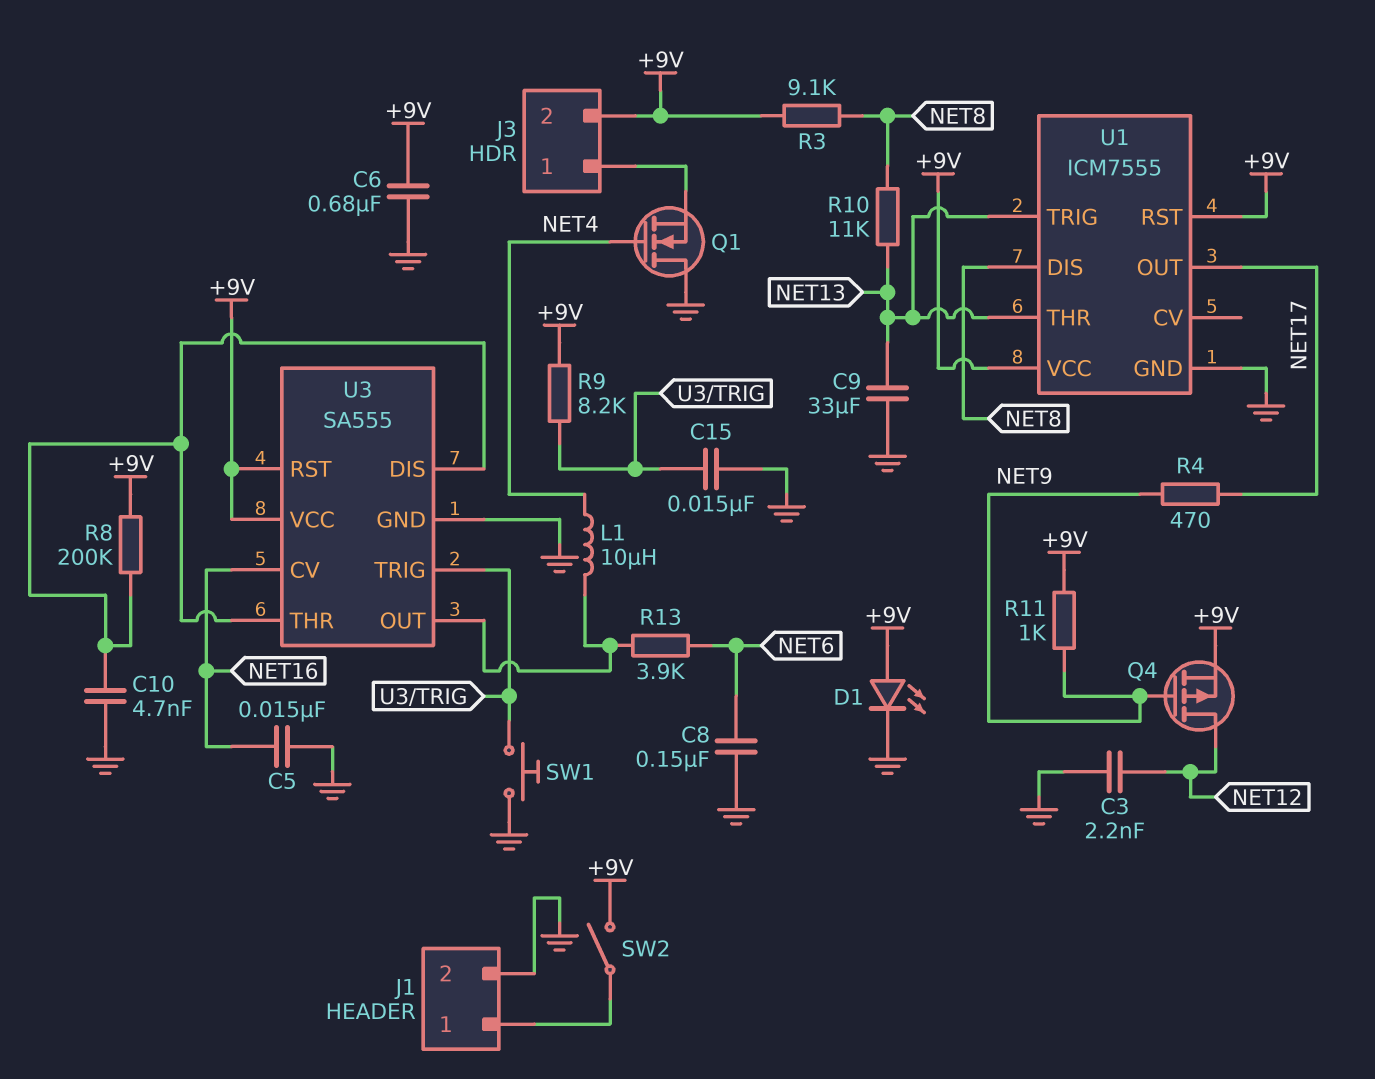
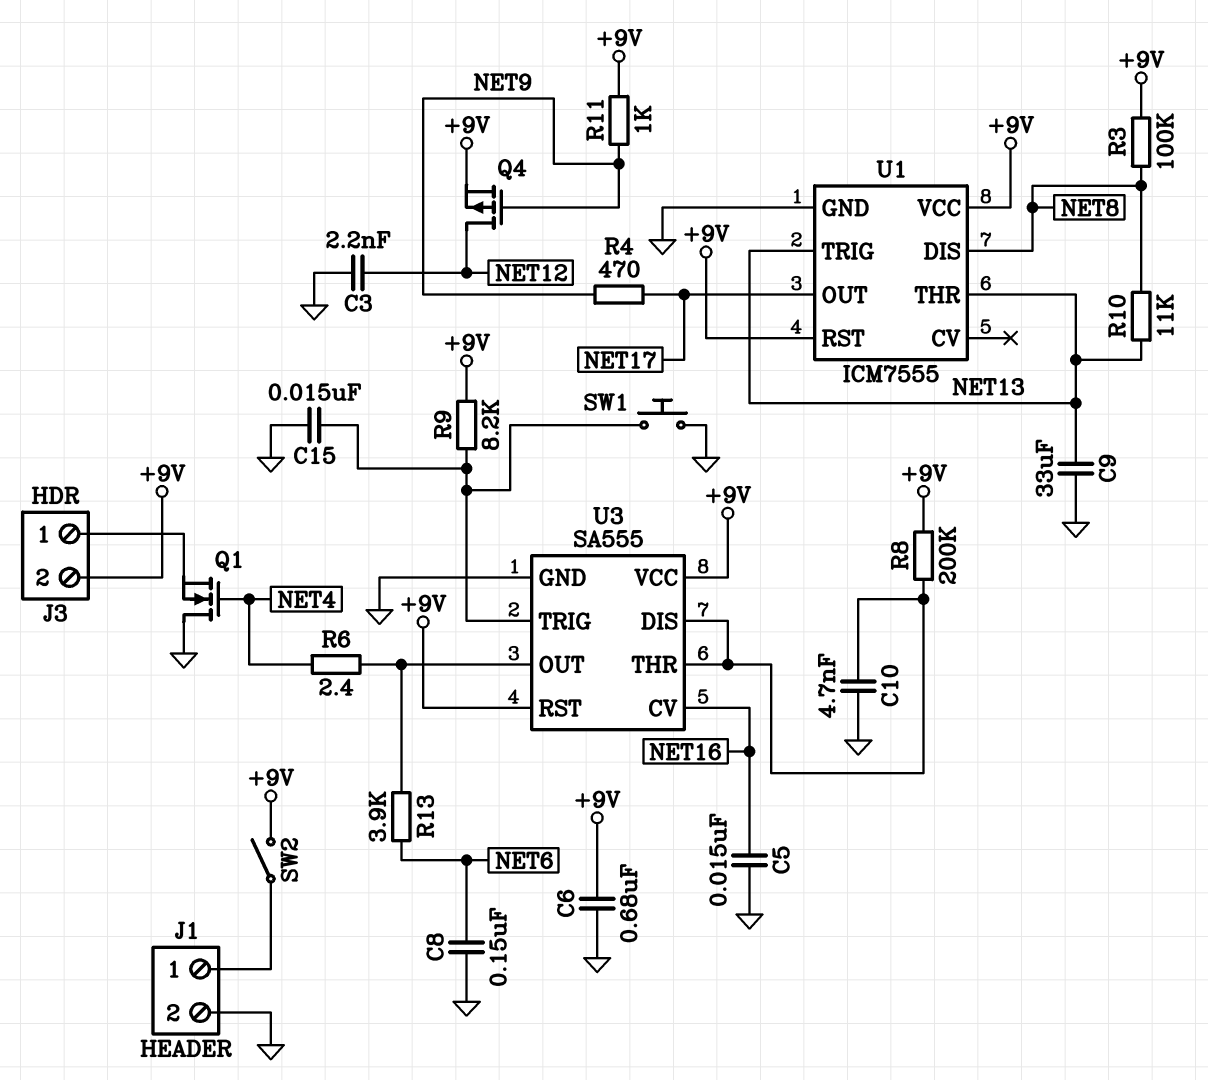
D1: LED (A +9V, K GND) -> none
L1: 10uH (NET4, U3/OUT) -> none
R3: 9.1k (+9V, NET8) -> 100k (+9V, NET8)
R6: none -> 2.4 (NET4, U3/OUT)

